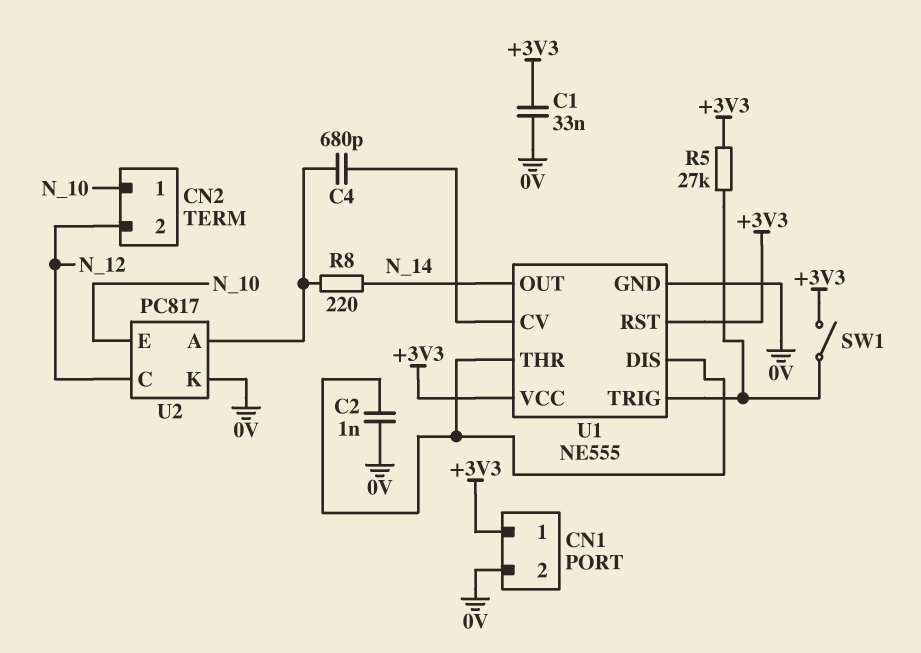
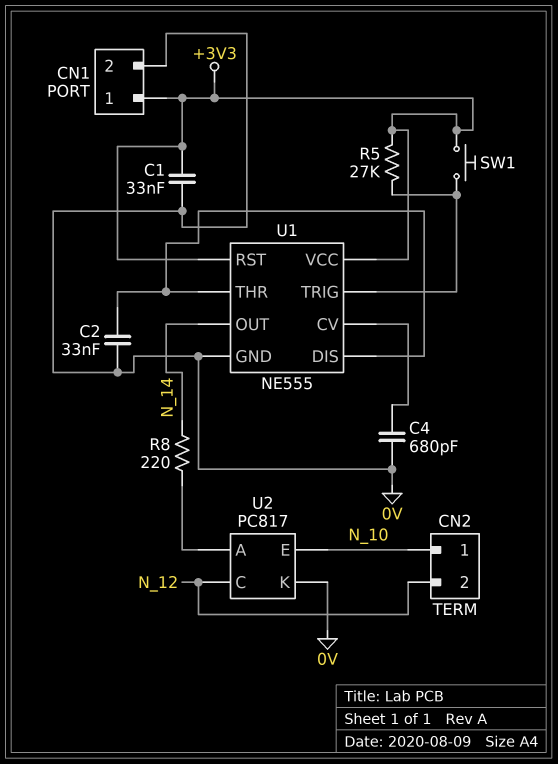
C2: 1nF (0V, U1/DIS) -> 33nF (0V, U1/DIS)
C4: 680pF (U1/CV, U2/A) -> 680pF (0V, U1/CV)
SW1: switch (+3V3, U1/TRIG) -> button (+3V3, U1/TRIG)

